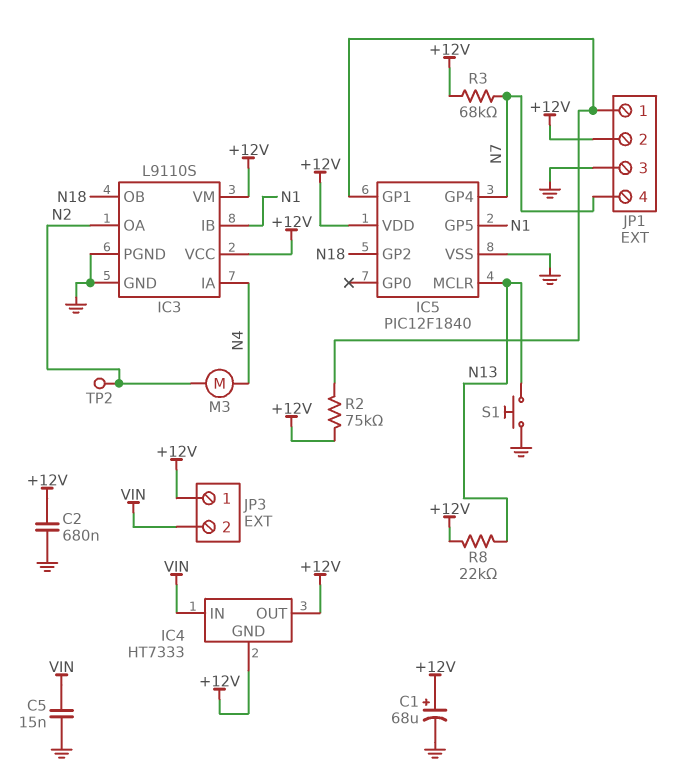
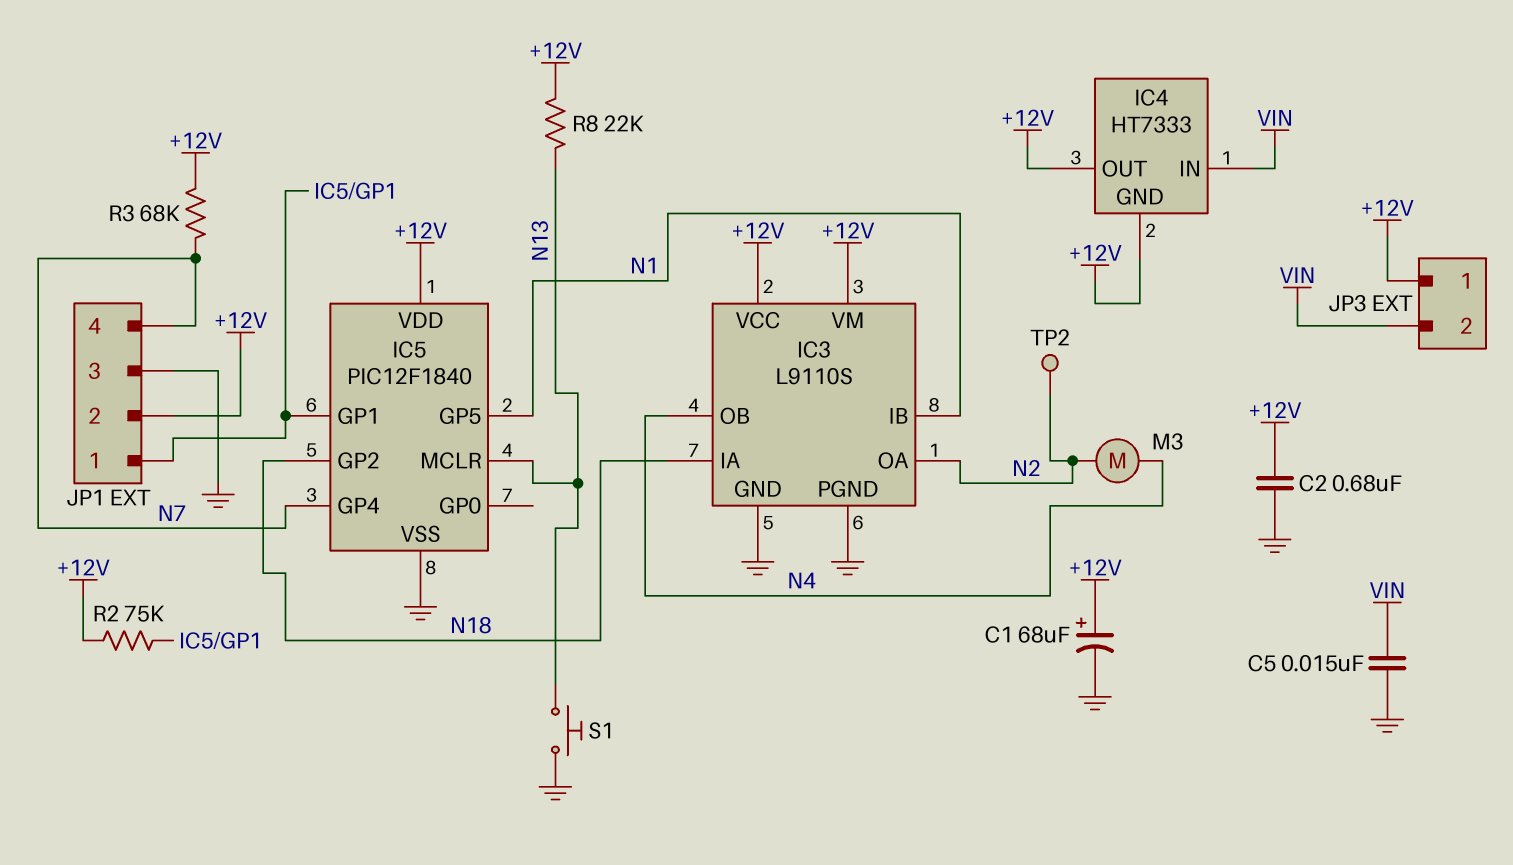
IC3 pin IA: N4 -> N18
IC3 pin OB: N18 -> N4

